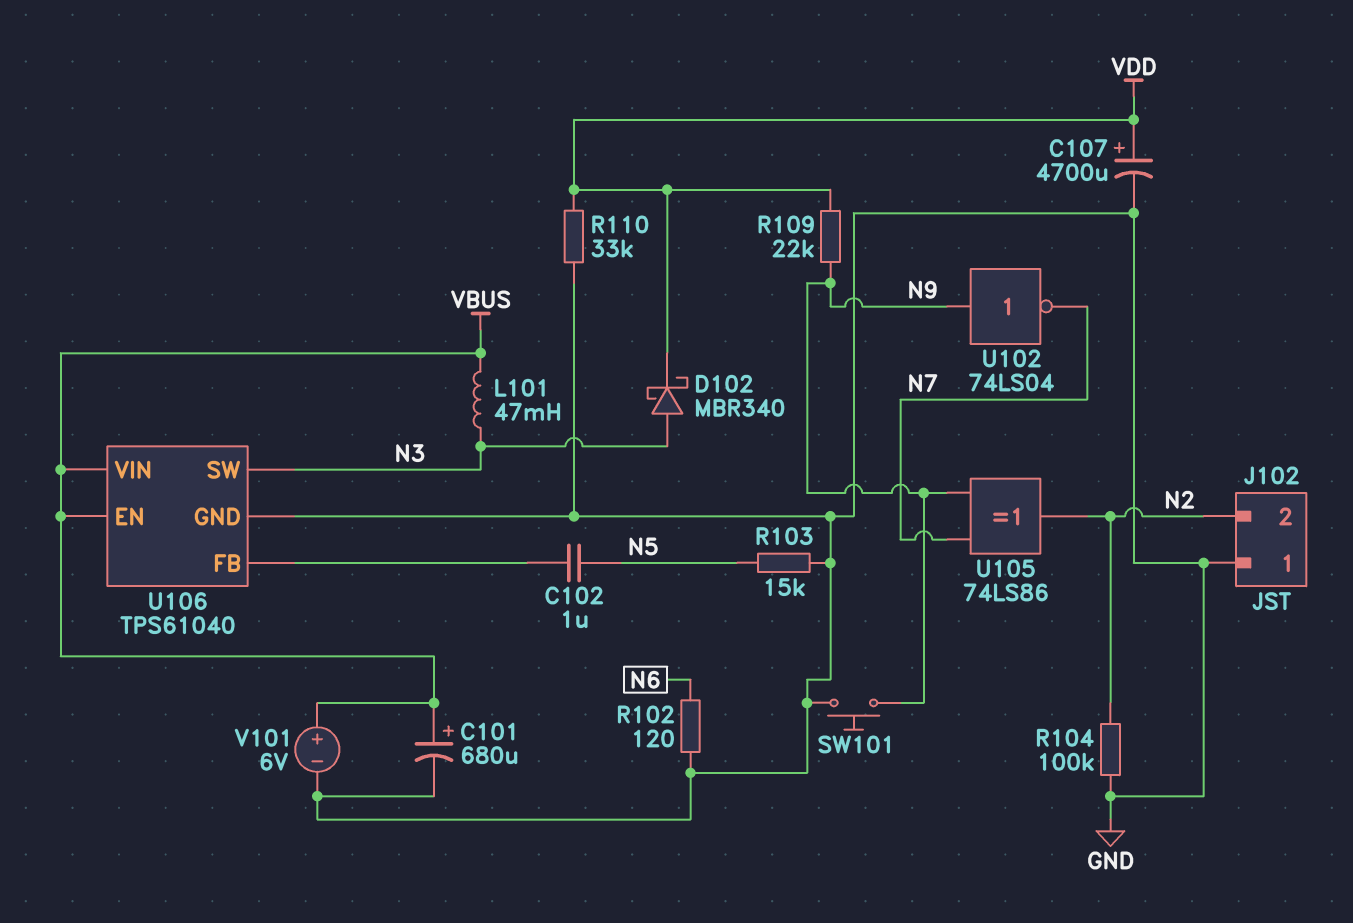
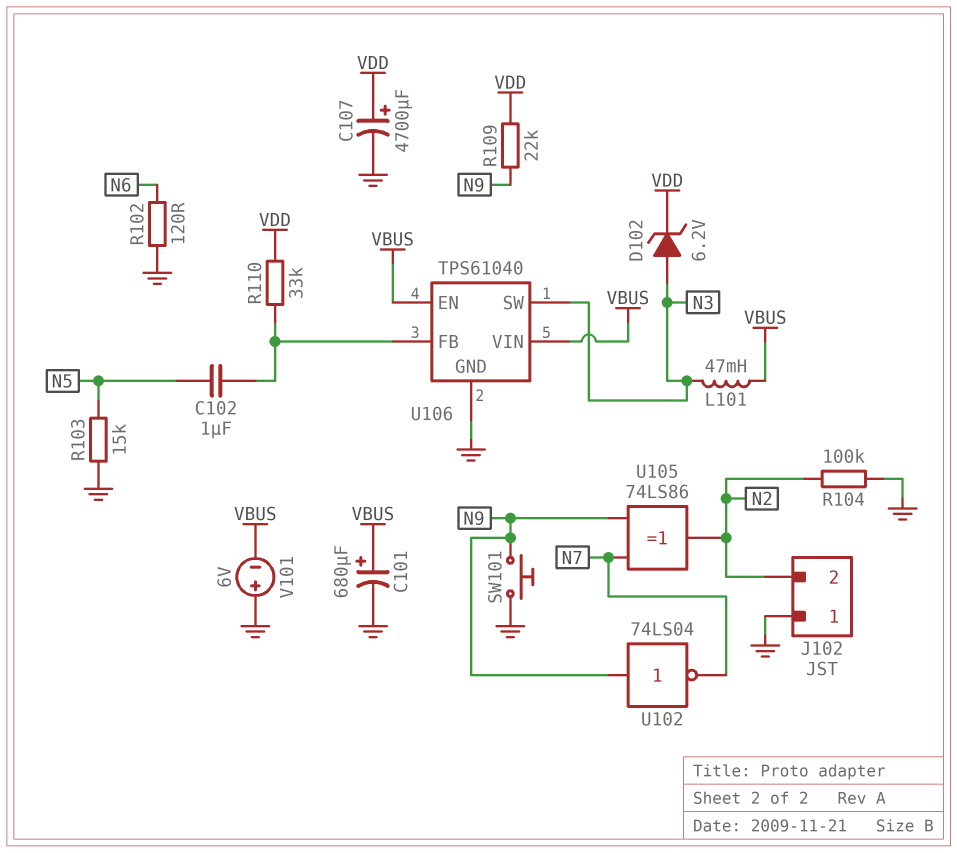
D102: schottky MBR340 (A N3, K VDD) -> zener 6.2V (A N3, K VDD)
R110: 33k (GND, VDD) -> 33k (U106/FB, VDD)
V101: 6V (plus VBUS, minus GND) -> 6V (plus GND, minus VBUS)

